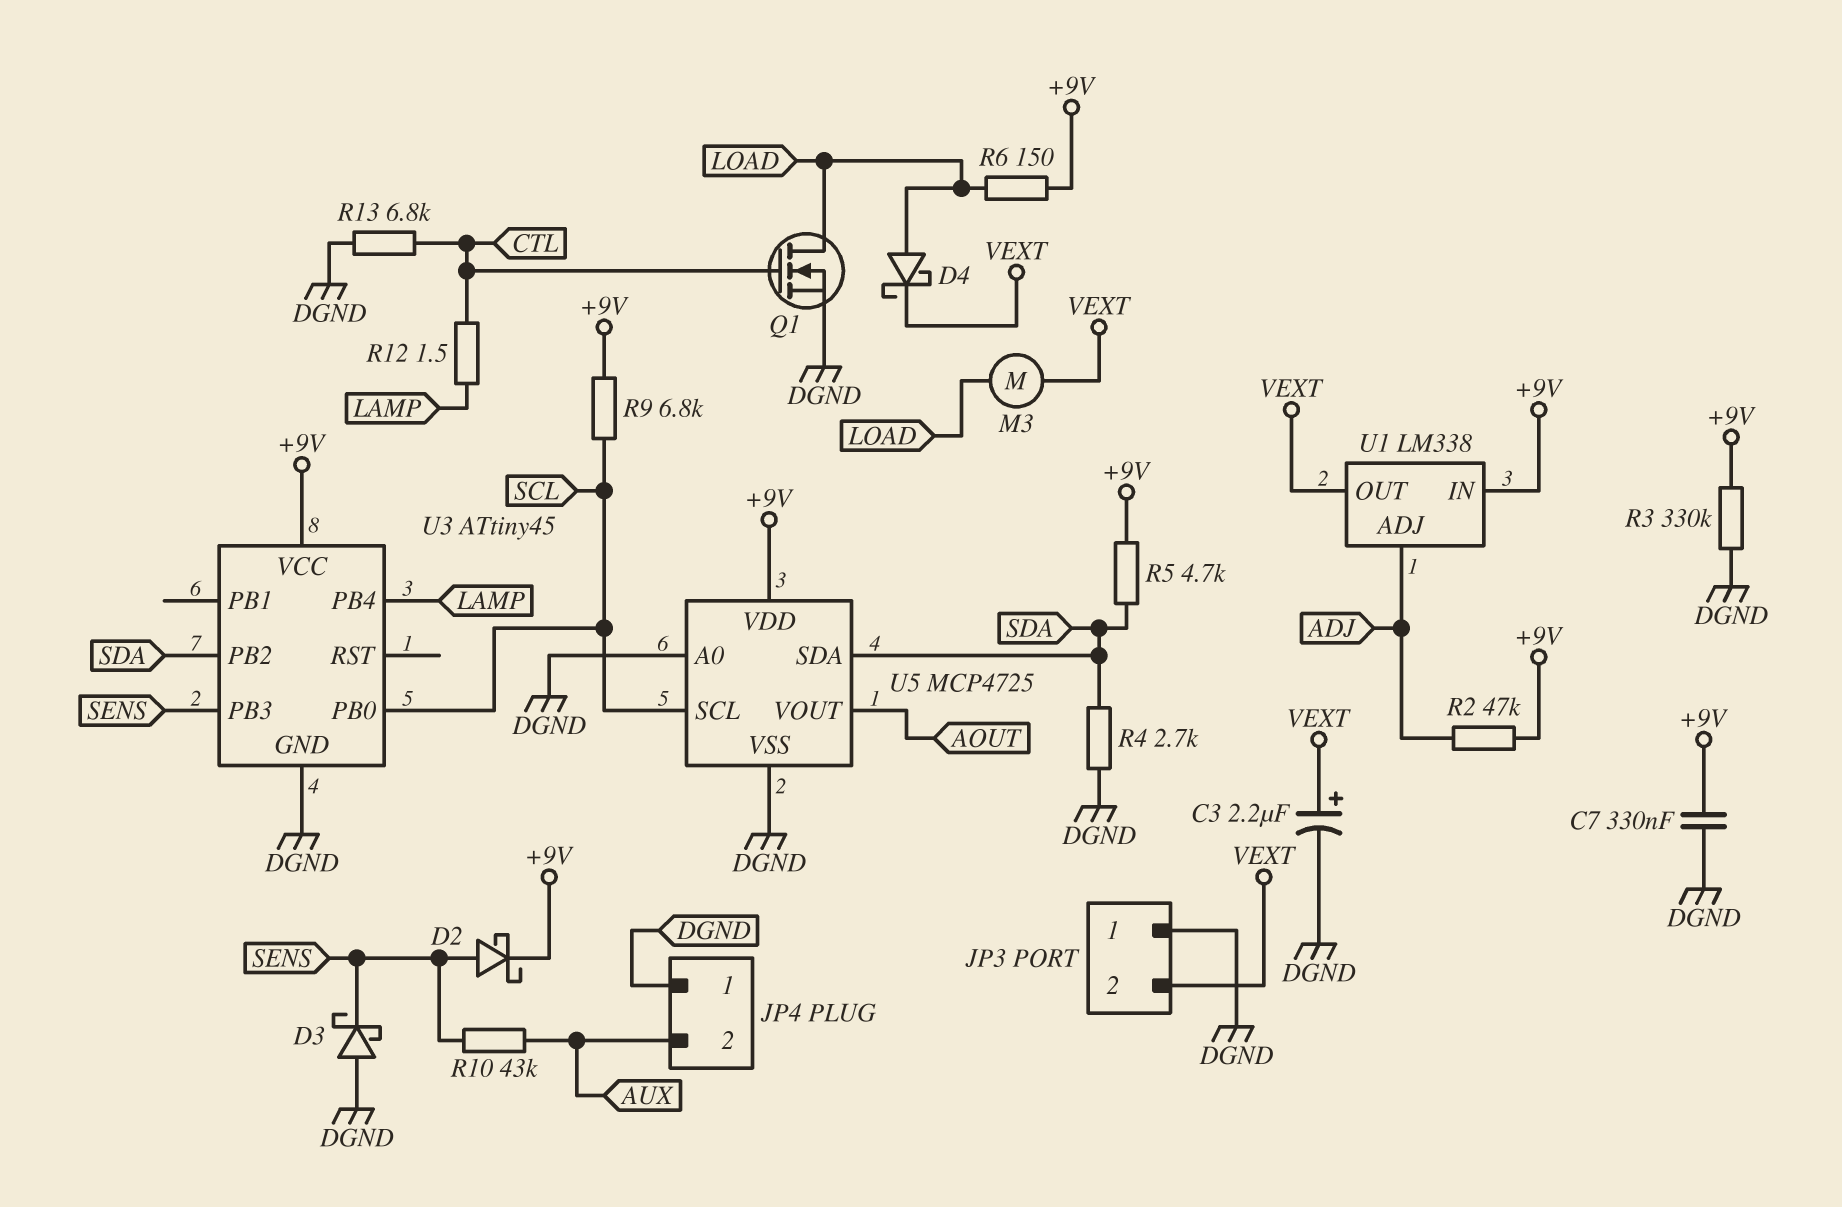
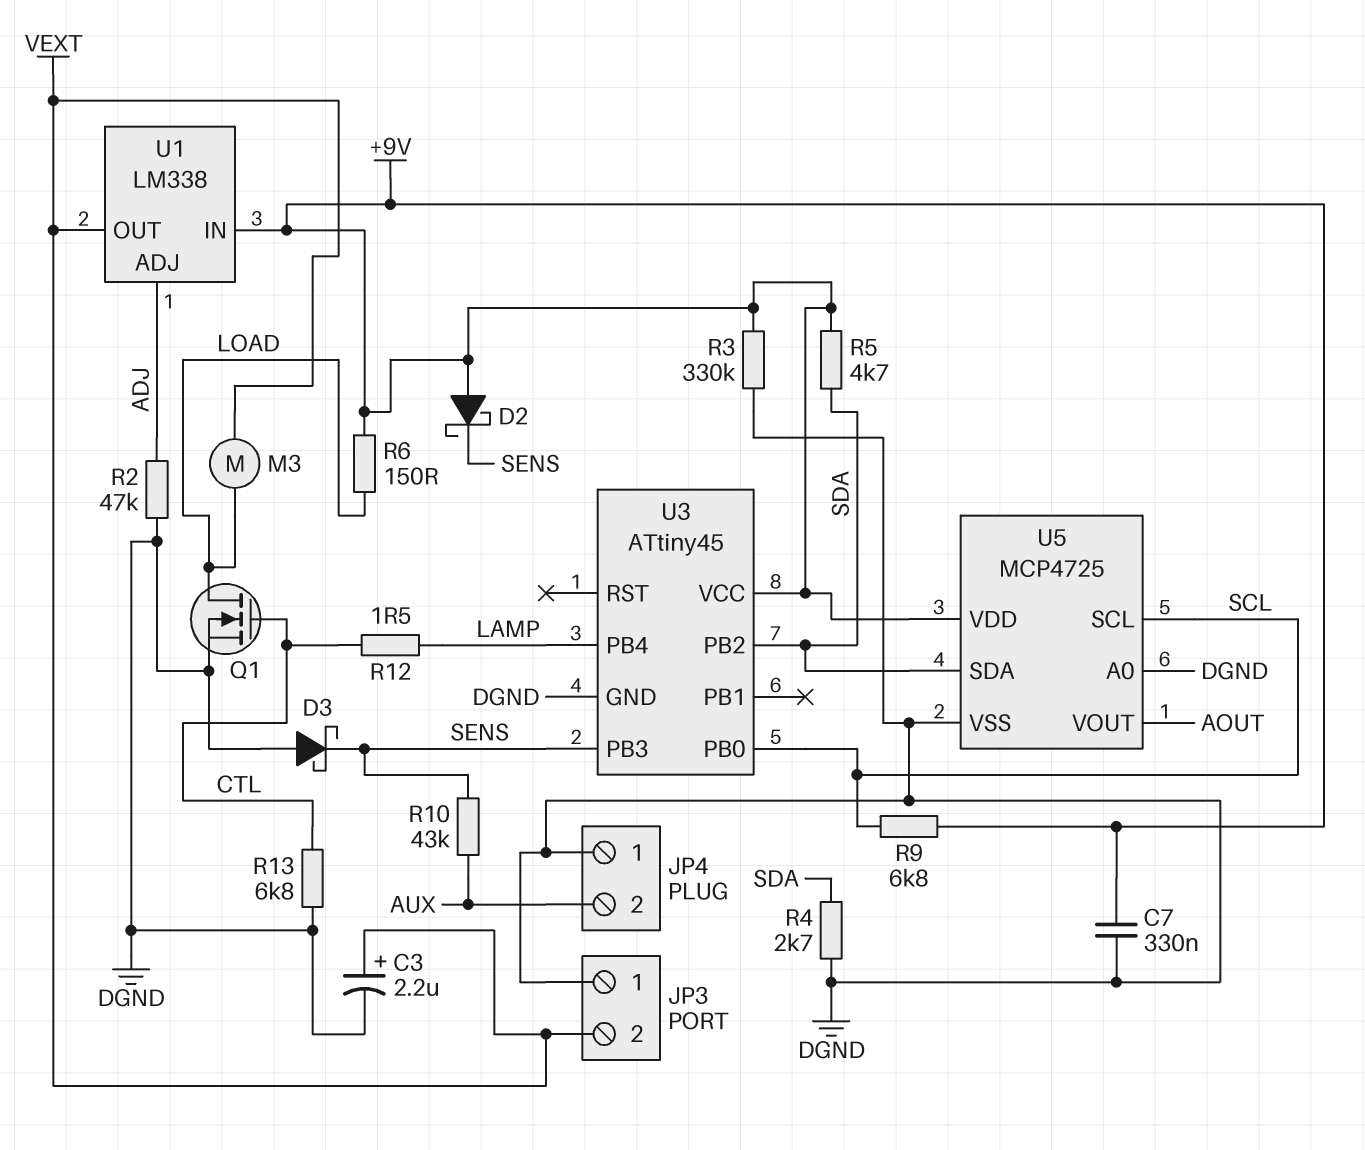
D2: schottky (A SENS, K +9V) -> schottky (A +9V, K SENS)
D4: schottky (A LOAD, K VEXT) -> none
R2: 47k (+9V, ADJ) -> 47k (ADJ, DGND)

